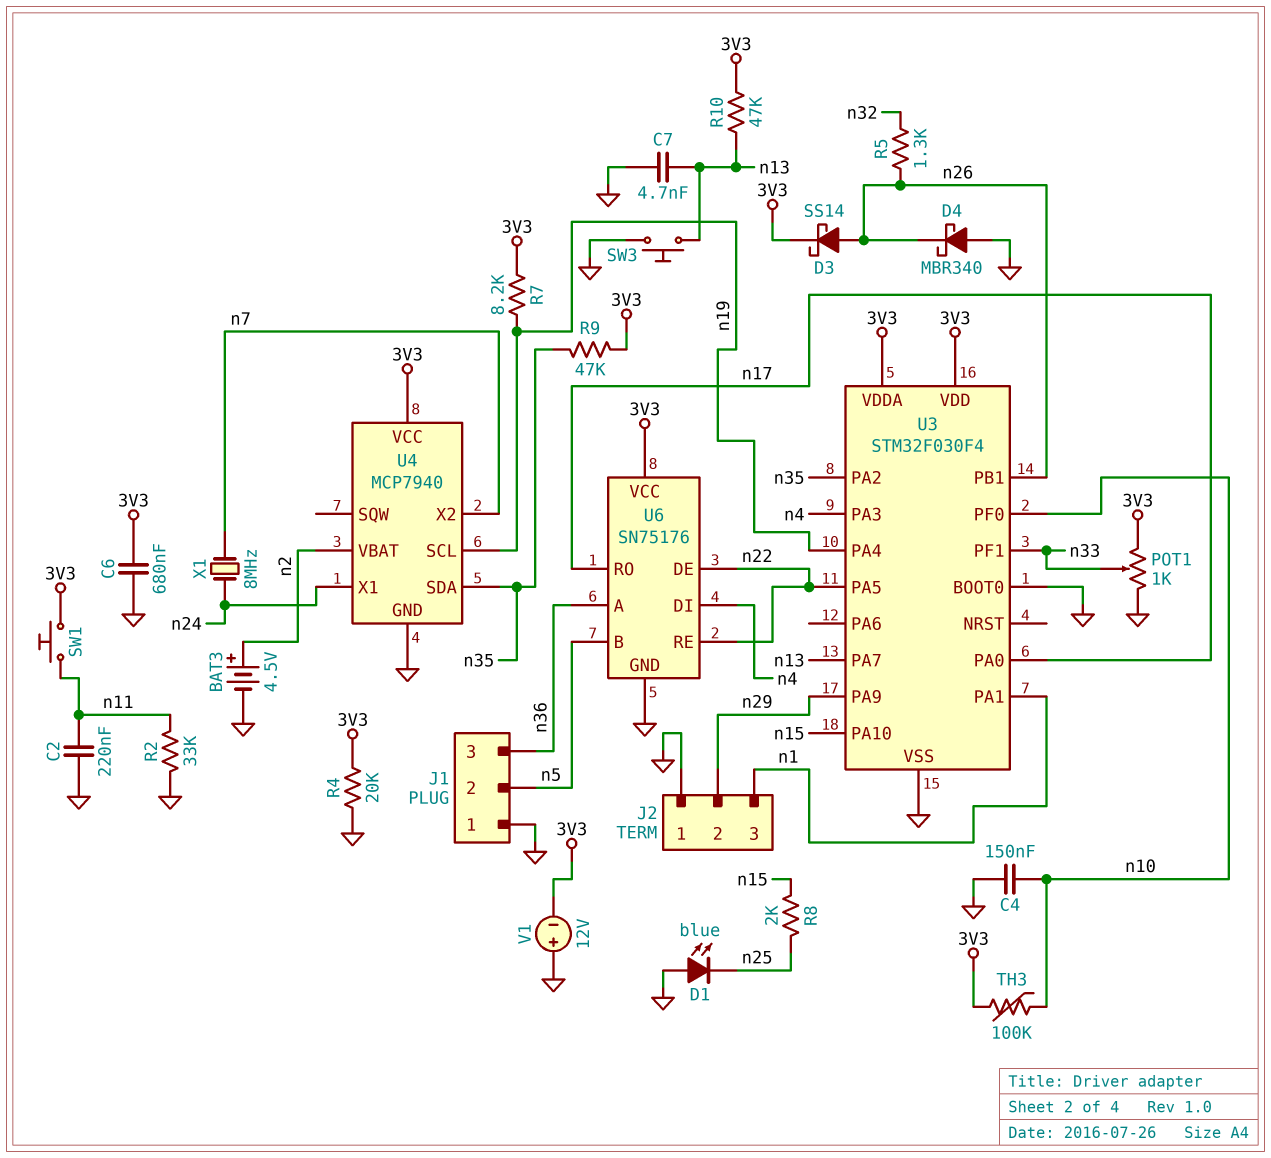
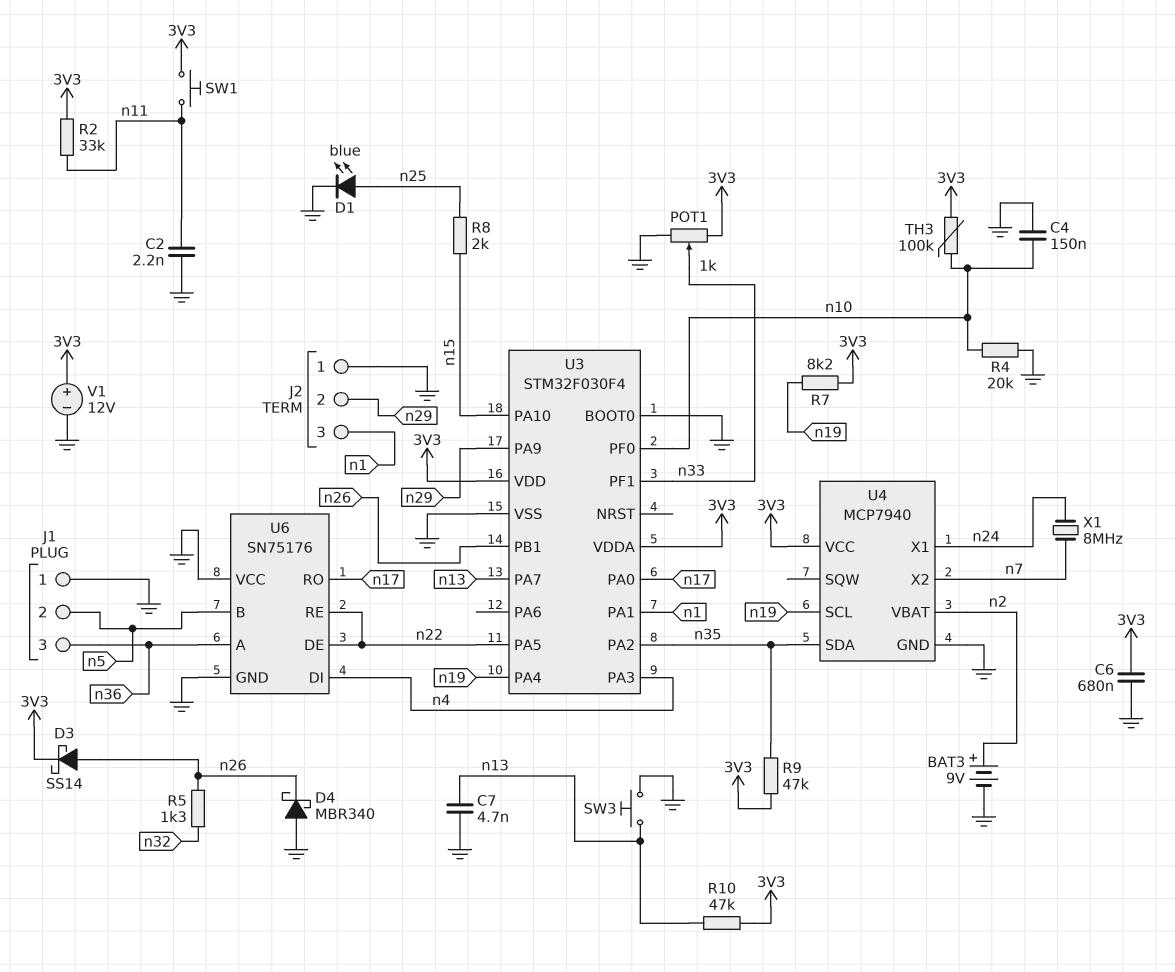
BAT3: 4.5V (plus n2, minus GND) -> 9V (plus n2, minus GND)
C2: 220nF (GND, n11) -> 2.2nF (GND, n11)
D1: LED blue (A GND, K n25) -> LED blue (A n25, K GND)
R2: 33k (GND, n11) -> 33k (3V3, n11)
R4: 20k (3V3, GND) -> 20k (GND, n10)
U6 pin VCC: 3V3 -> GND
V1: 12V (plus GND, minus 3V3) -> 12V (plus 3V3, minus GND)

